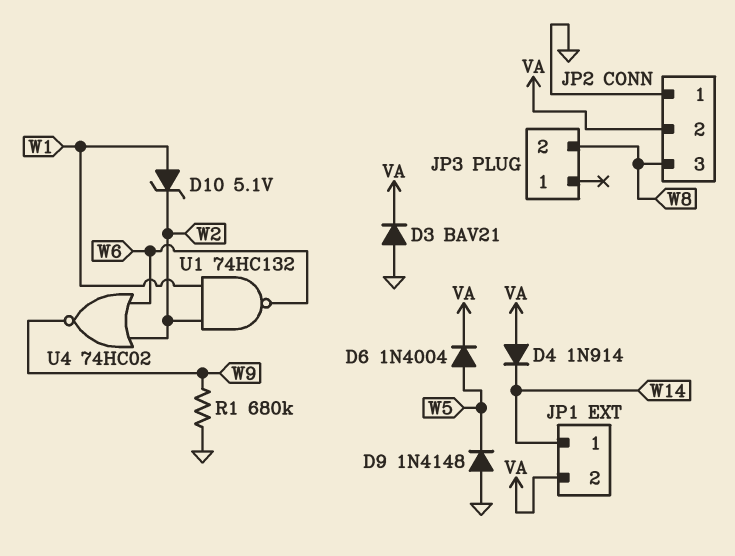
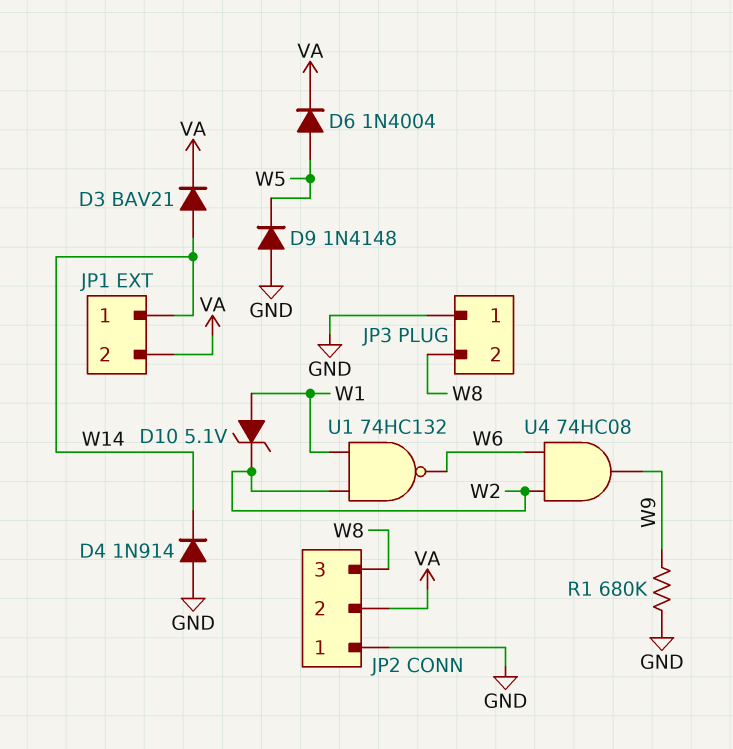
D3: diode BAV21 (A GND, K VA) -> diode BAV21 (A W14, K VA)
D4: diode 1N914 (A VA, K W14) -> diode 1N914 (A GND, K W14)
JP3 pin 1: none -> GND
U4: NOR 74HC02 (in W2, in W6, out W9) -> AND 74HC08 (in W2, in W6, out W9)

